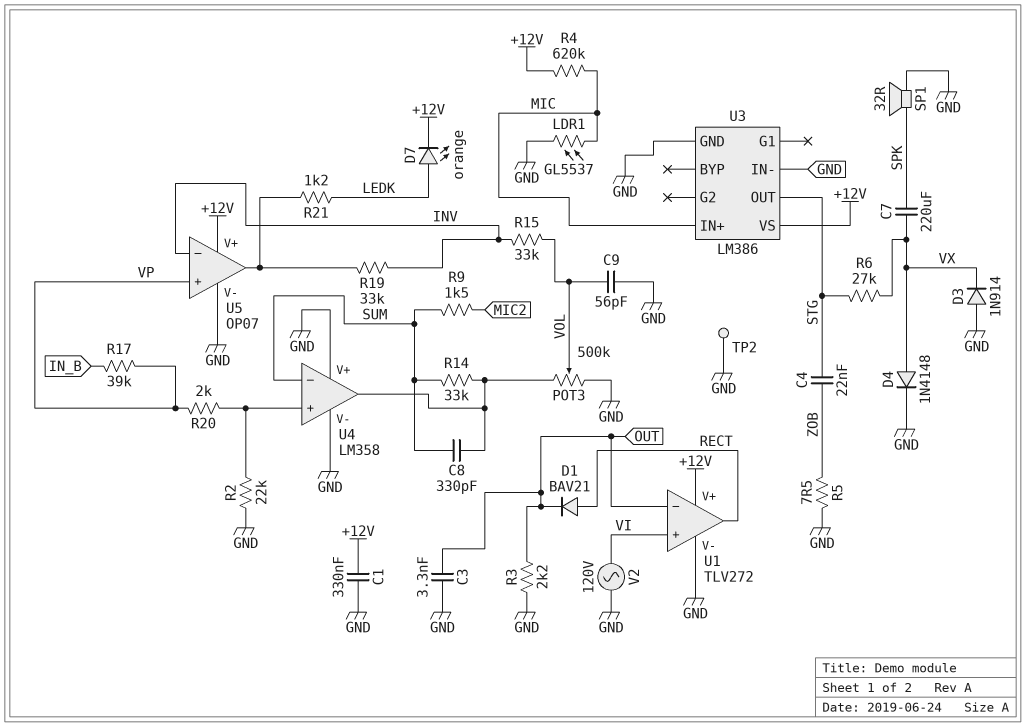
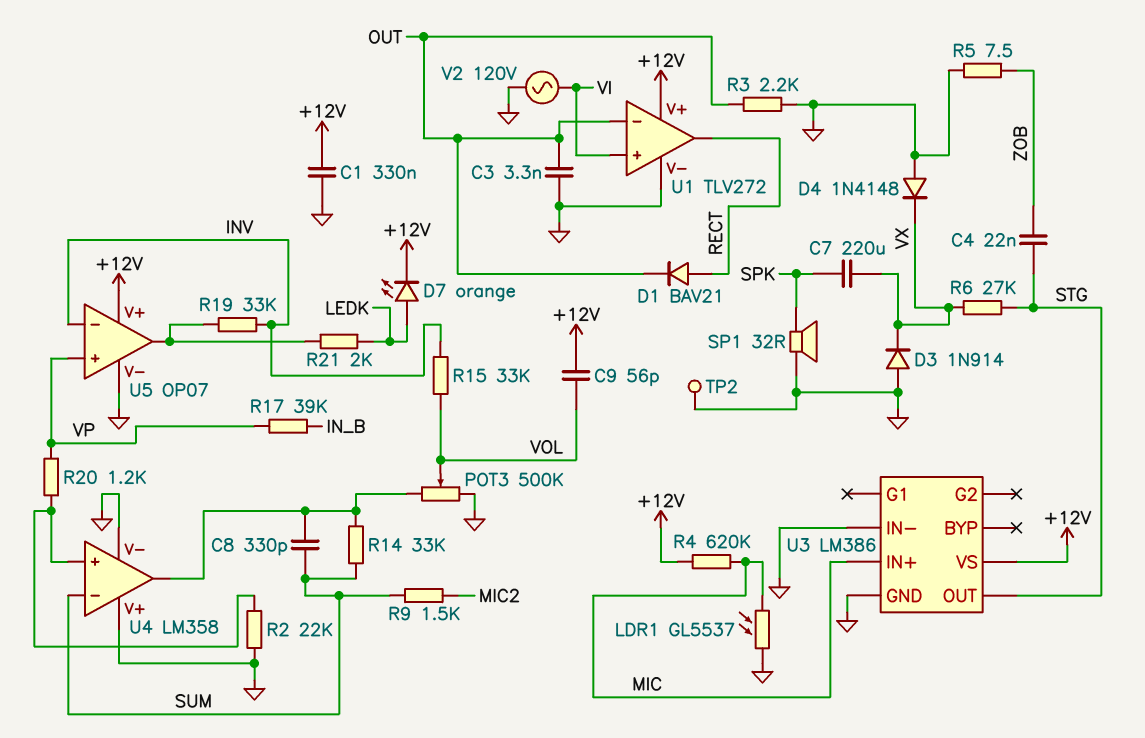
C9: 56pF (GND, VOL) -> 56pF (+12V, VOL)
D4: diode 1N4148 (A VX, K GND) -> diode 1N4148 (A GND, K VX)
R20: 2k (U4/in+, VP) -> 1.2k (U4/in+, VP)
R21: 1.2k (LEDK, U5/out) -> 2k (LEDK, U5/out)

